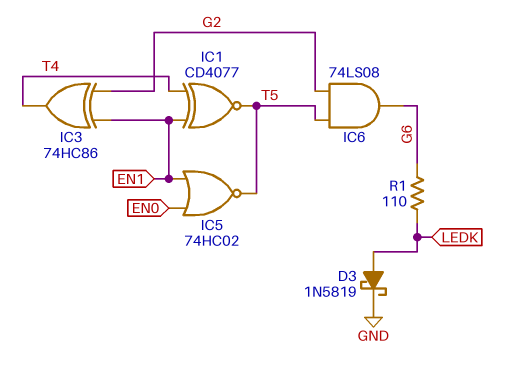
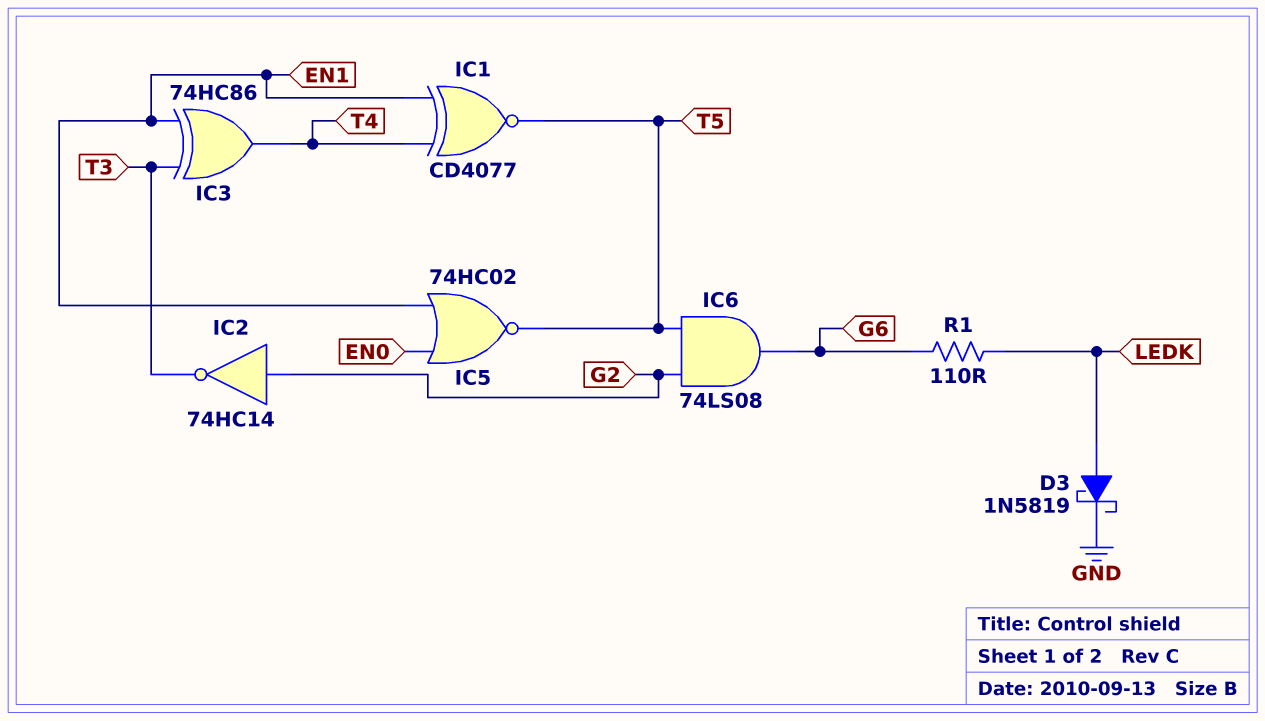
IC2: none -> NOT 74HC14 (in G2, out T3)
IC3: XOR 74HC86 (in EN1, in G2, out T4) -> XOR 74HC86 (in EN1, in T3, out T4)

